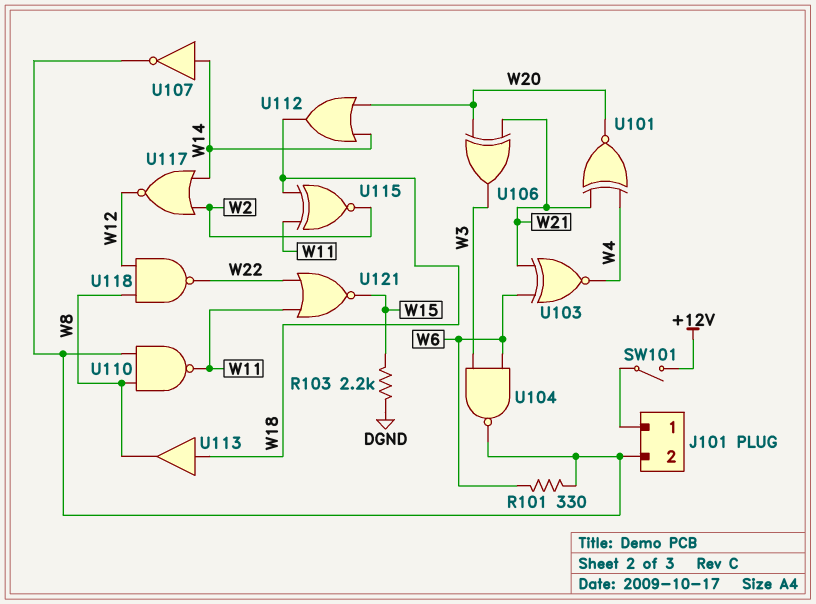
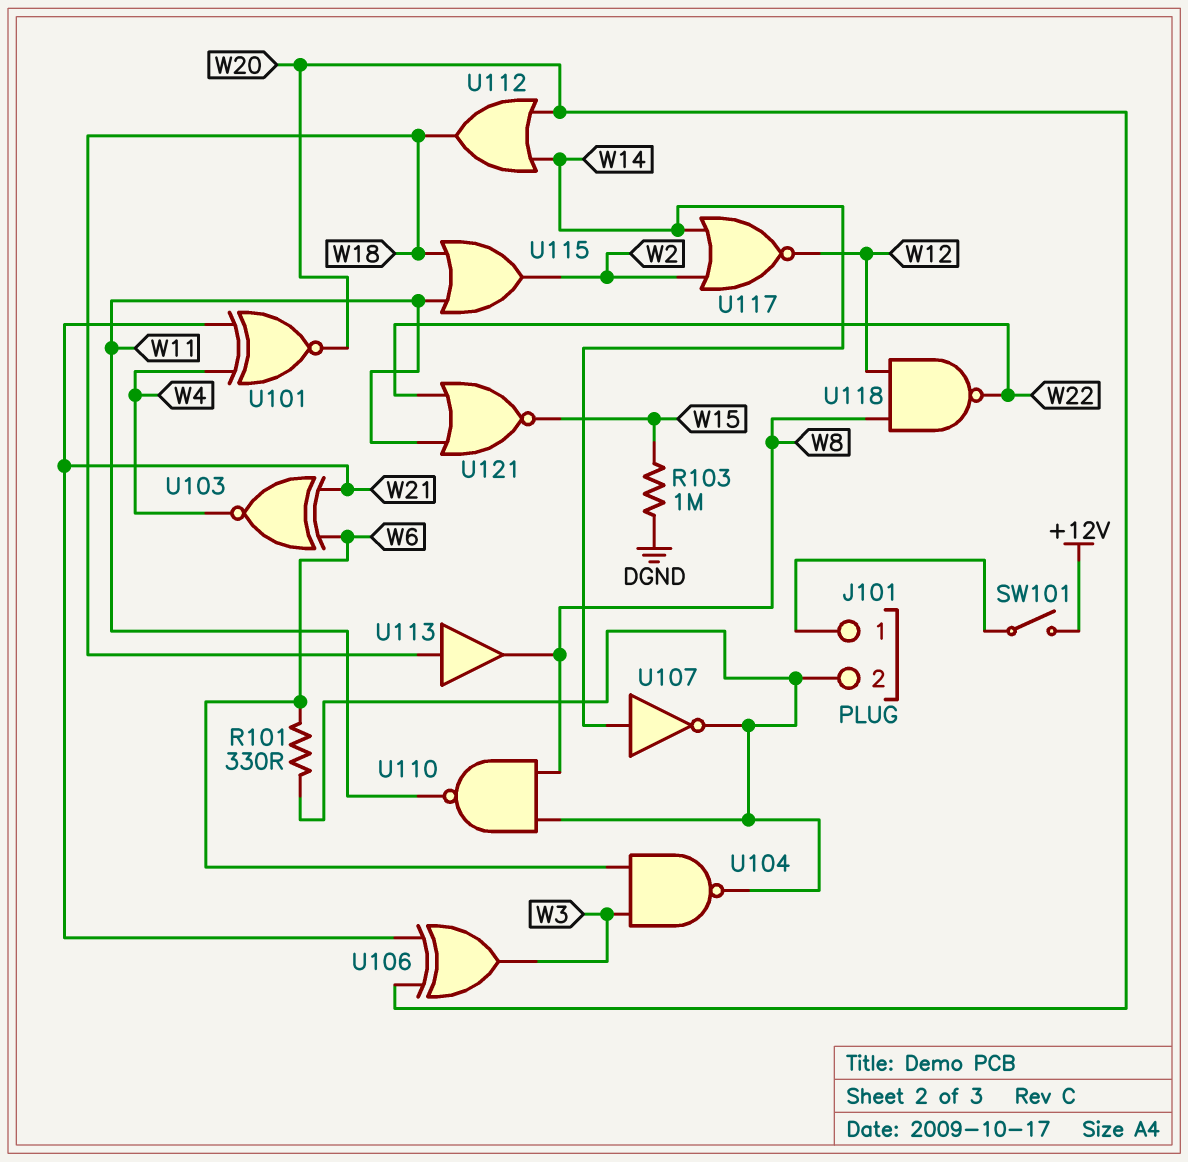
R103: 2.2k (DGND, W15) -> 1M (DGND, W15)
U115: XNOR (in W11, in W18, out W2) -> OR (in W11, in W18, out W2)

